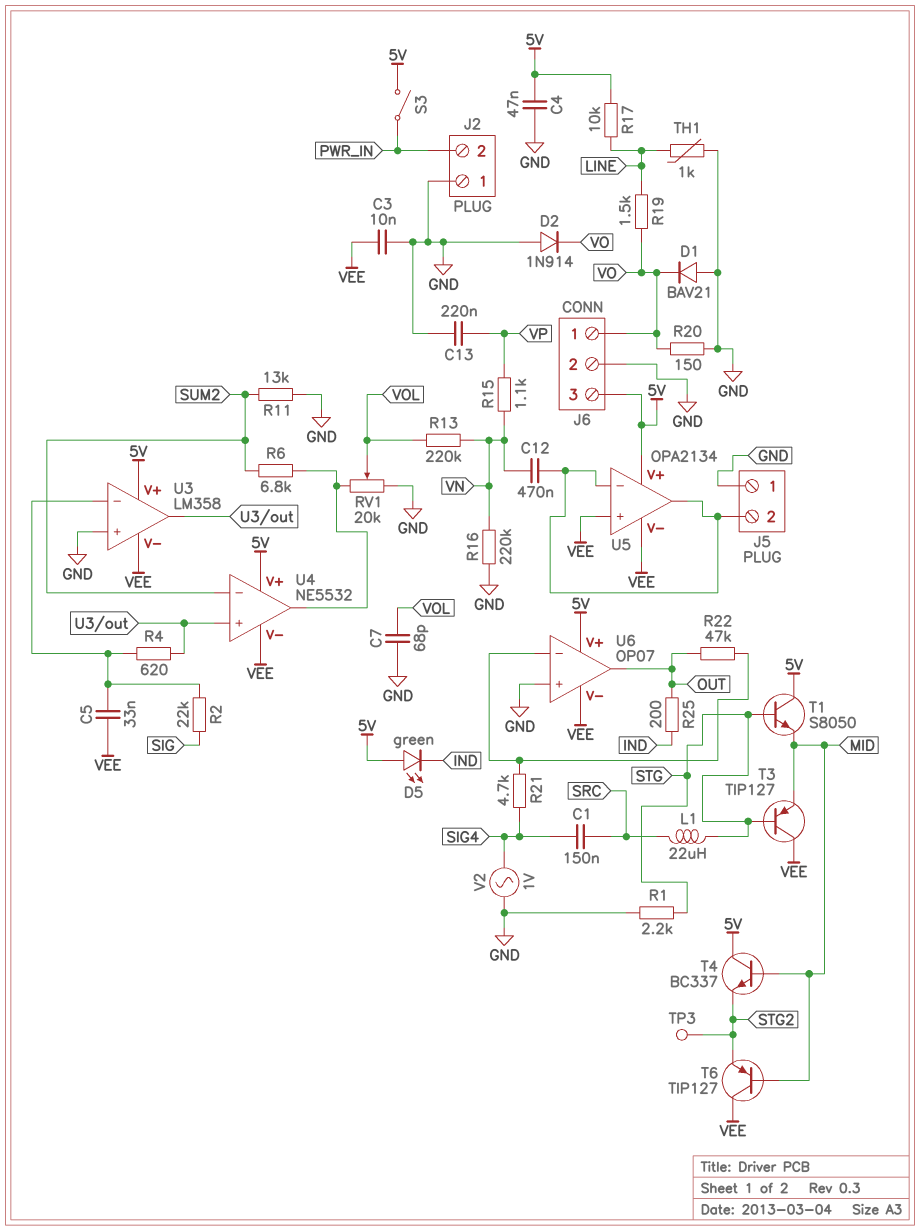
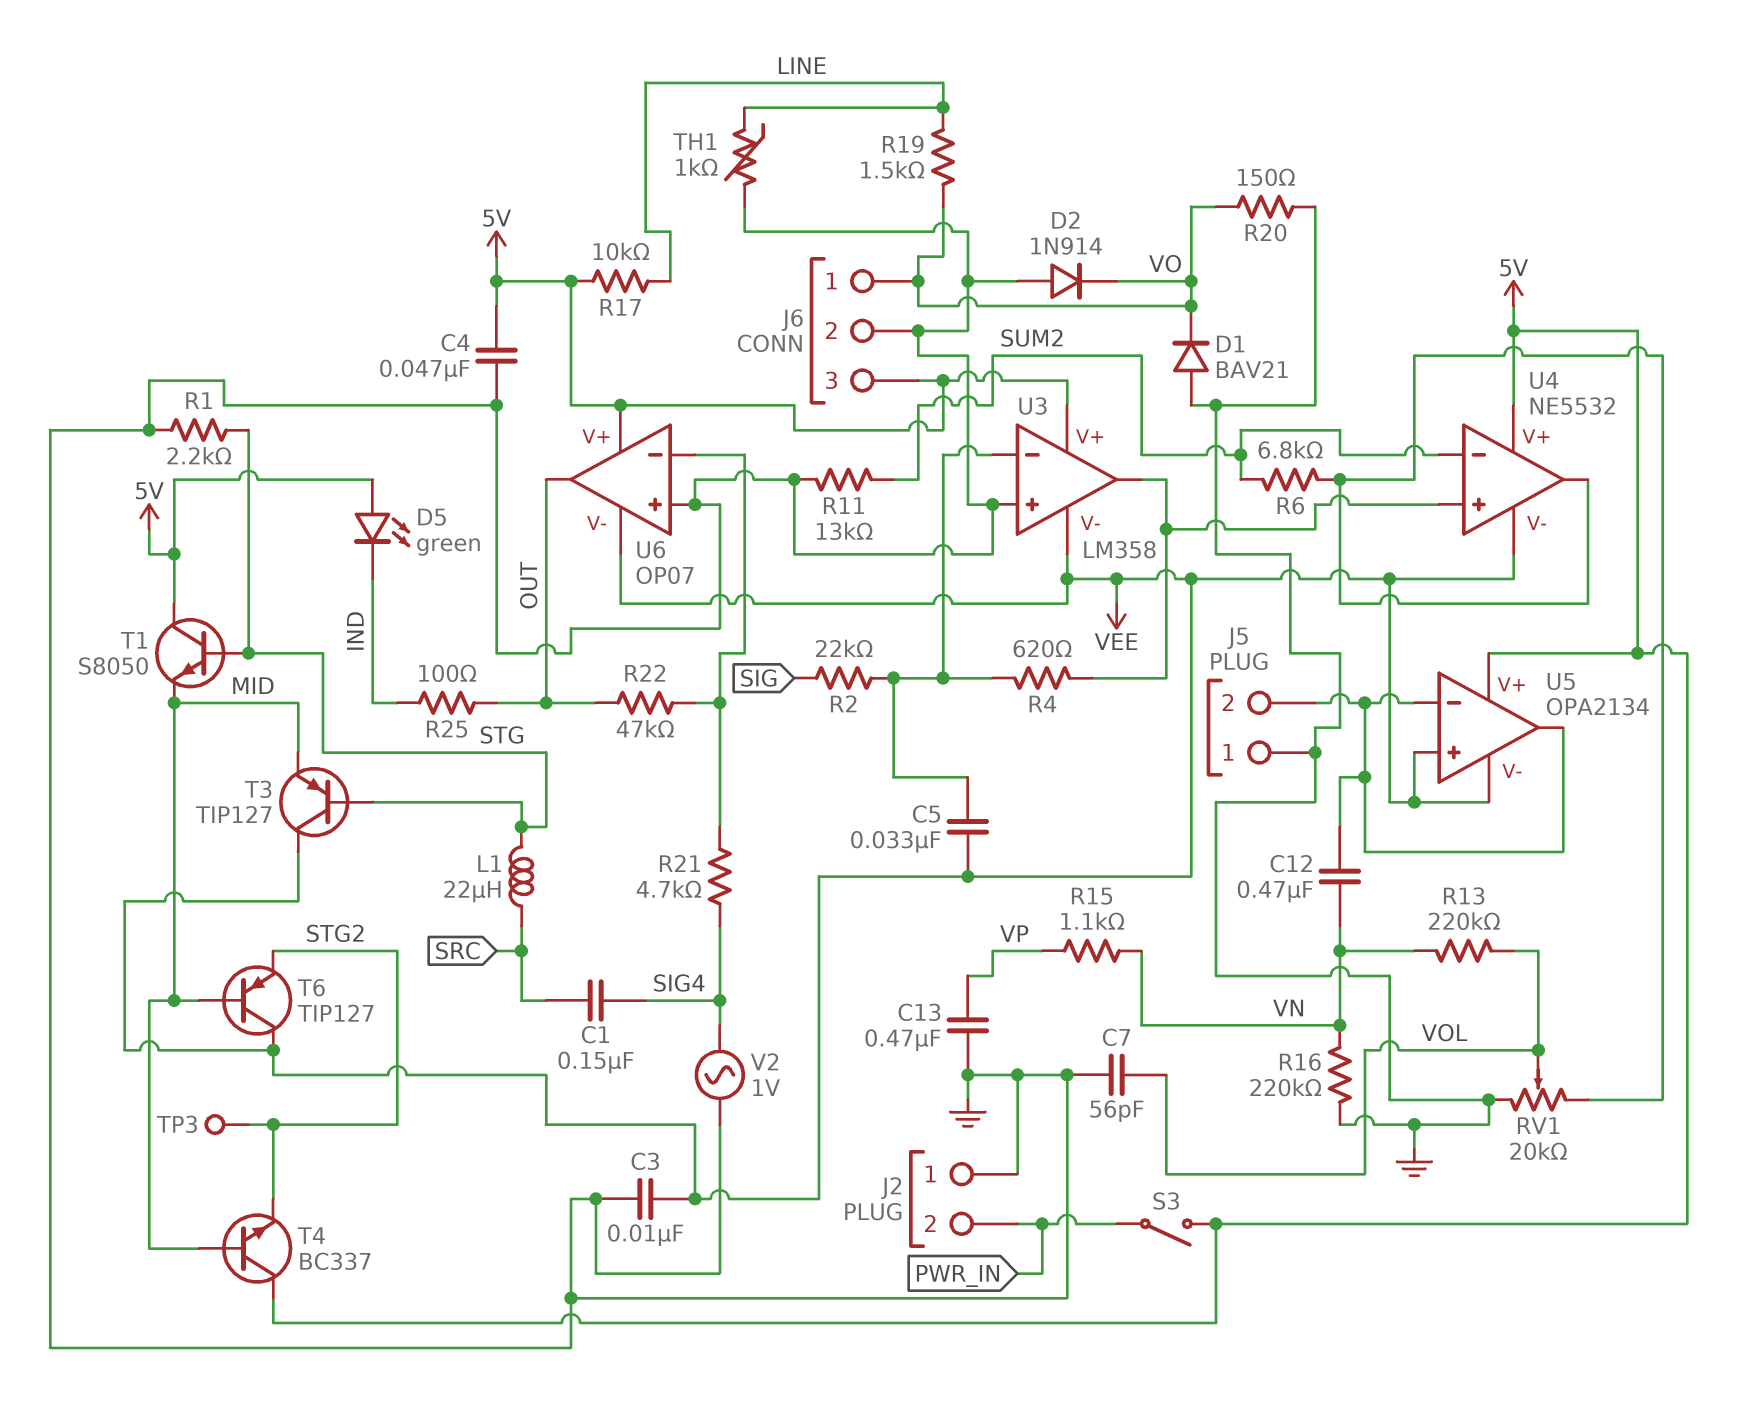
C7: 68pF (GND, VOL) -> 56pF (GND, VOL)
C13: 220nF (GND, VP) -> 470nF (GND, VP)
R25: 200 (IND, OUT) -> 100 (IND, OUT)

